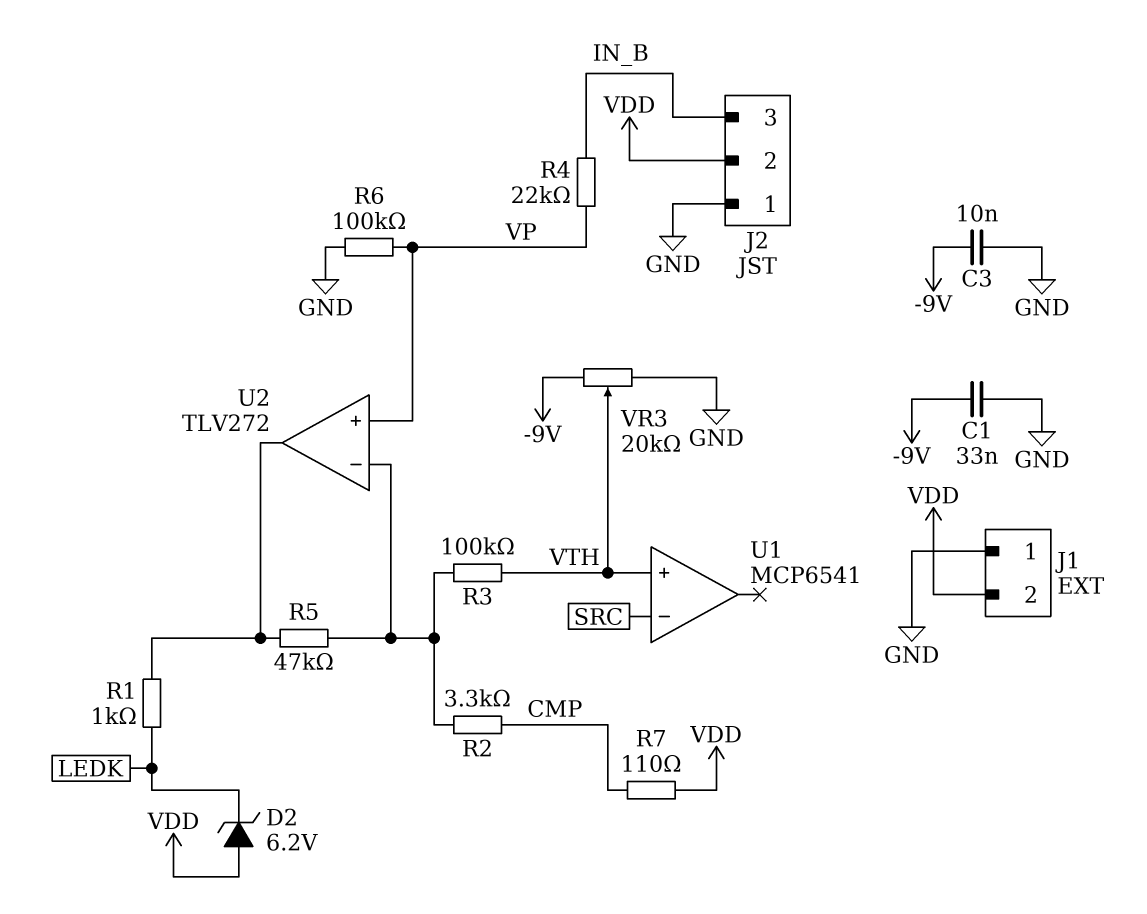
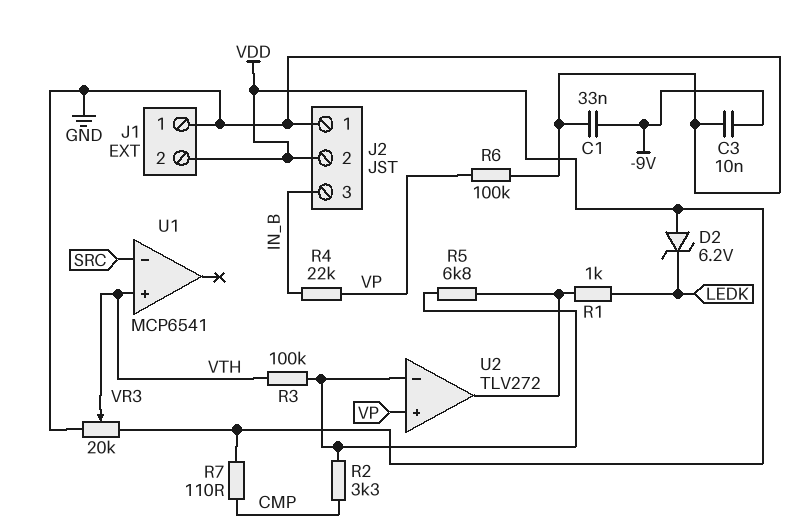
R5: 47k (U2/in-, U2/out) -> 6.8k (U2/in-, U2/out)
VR3: 20k (-9V, GND, wiper VTH) -> 20k (GND, VDD, wiper VTH)

